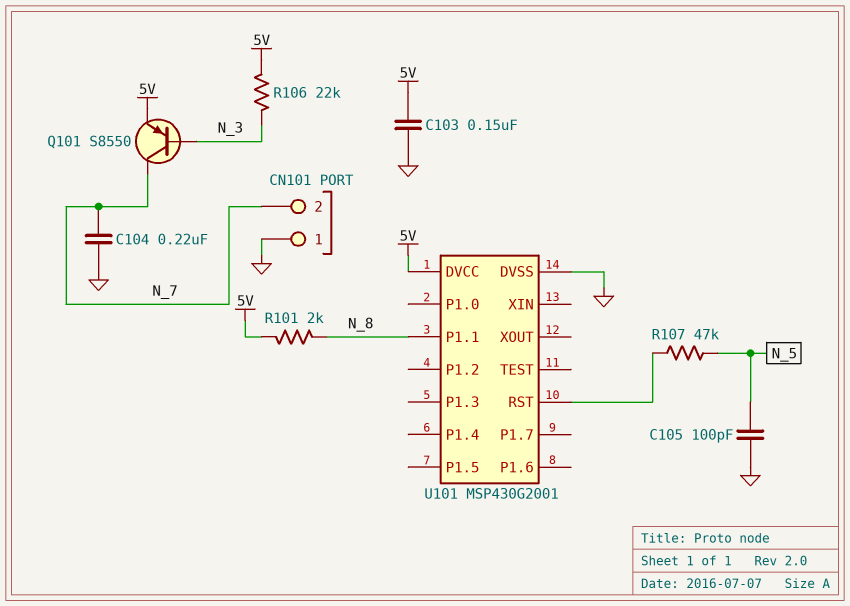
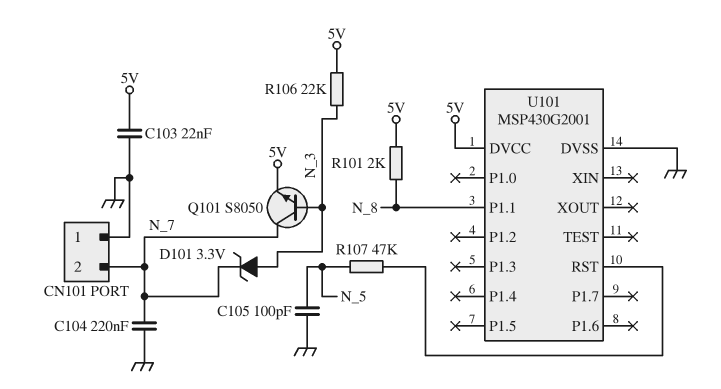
C103: 150nF (5V, GND) -> 22nF (5V, GND)
D101: none -> zener 3.3V (A N_3, K N_7)
Q101: PNP S8550 (B N_3, C N_7, E 5V) -> NPN S8050 (B N_3, C N_7, E 5V)

